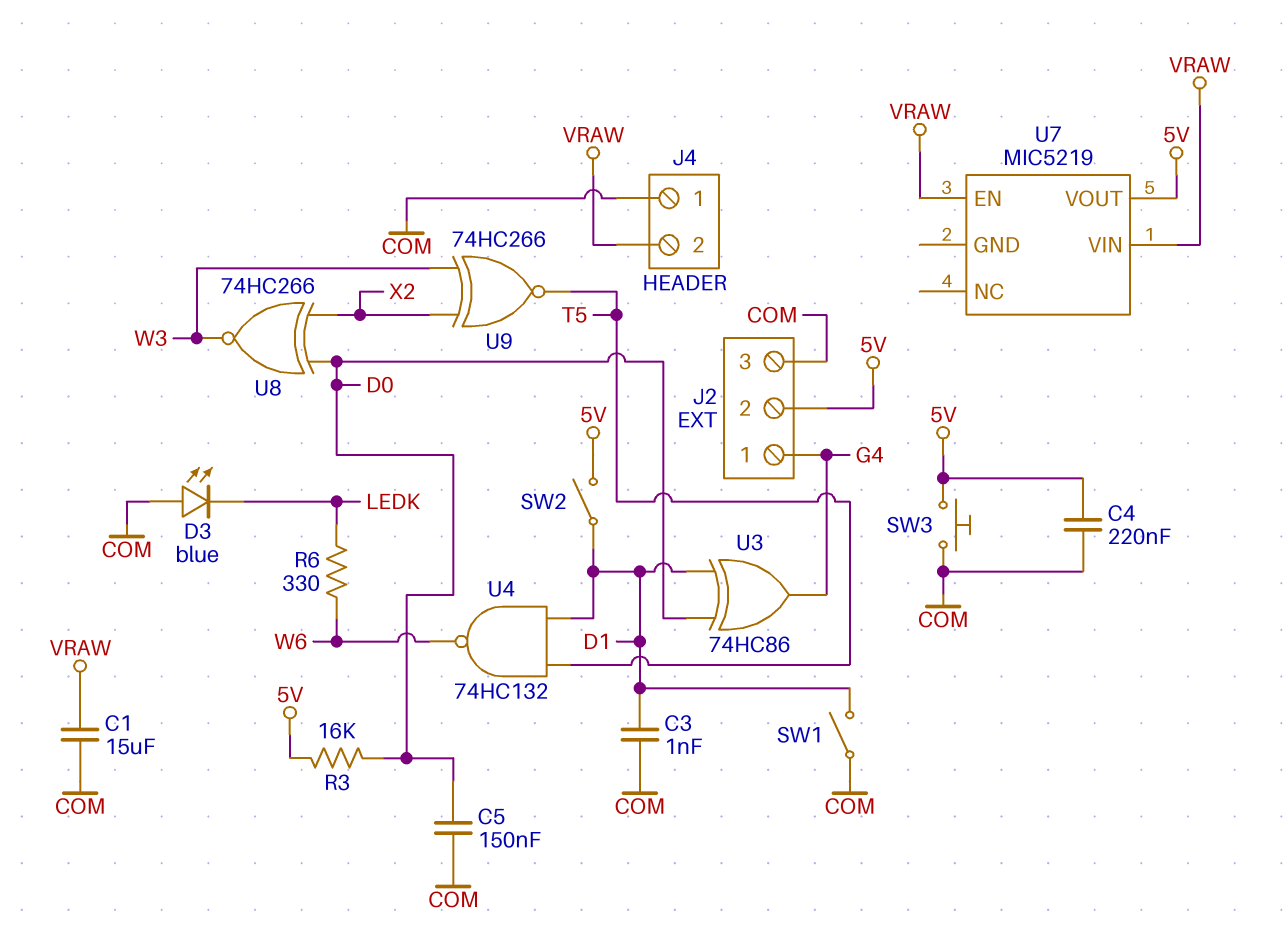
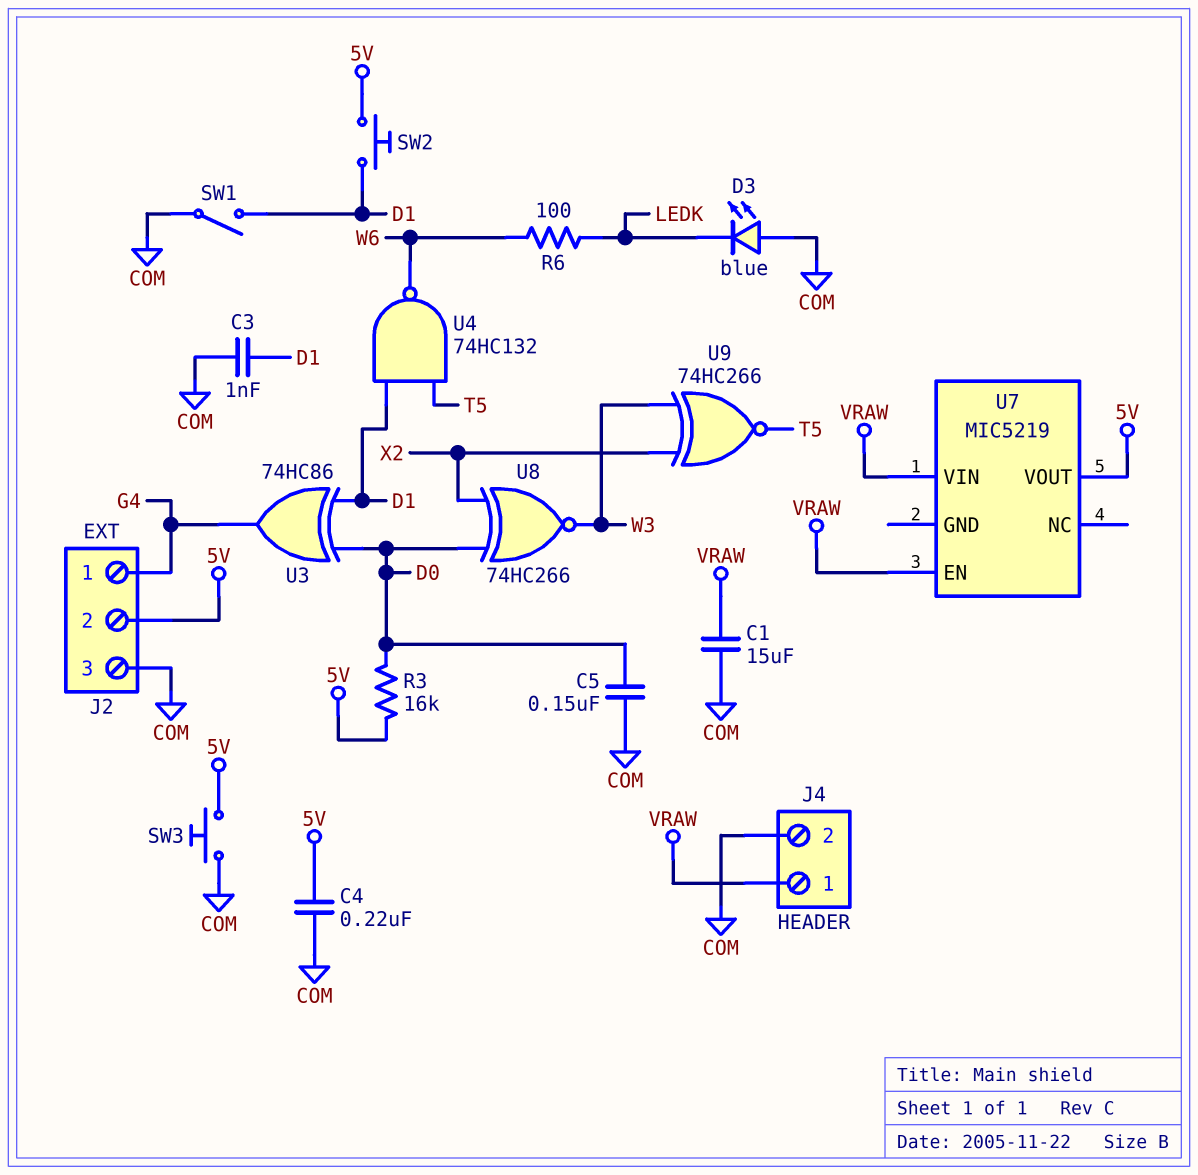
J4 pin 1: COM -> VRAW
J4 pin 2: VRAW -> COM
R6: 330 (LEDK, W6) -> 100 (LEDK, W6)
SW2: switch (5V, D1) -> button (5V, D1)

